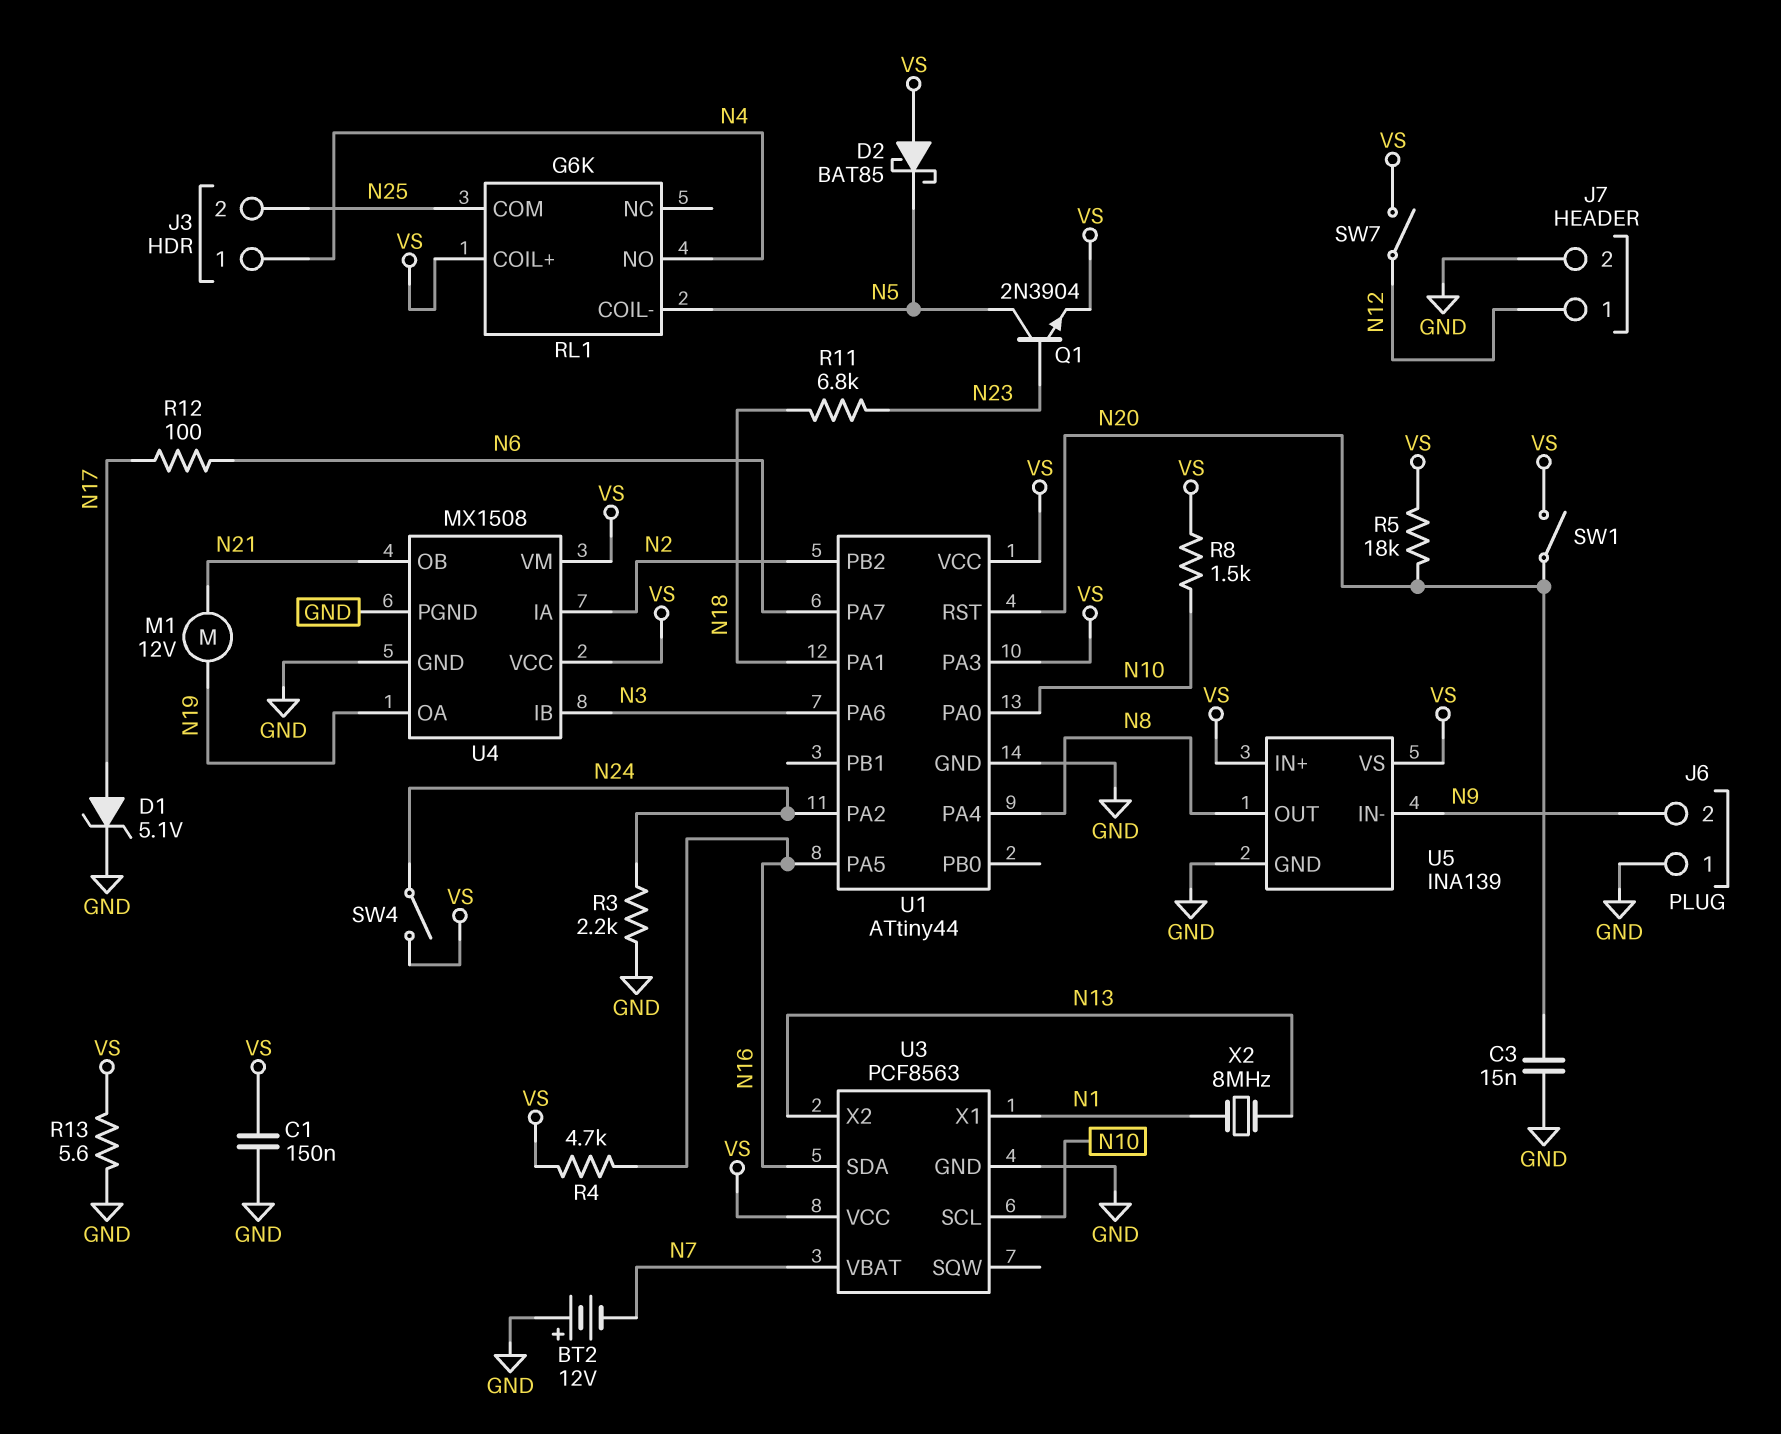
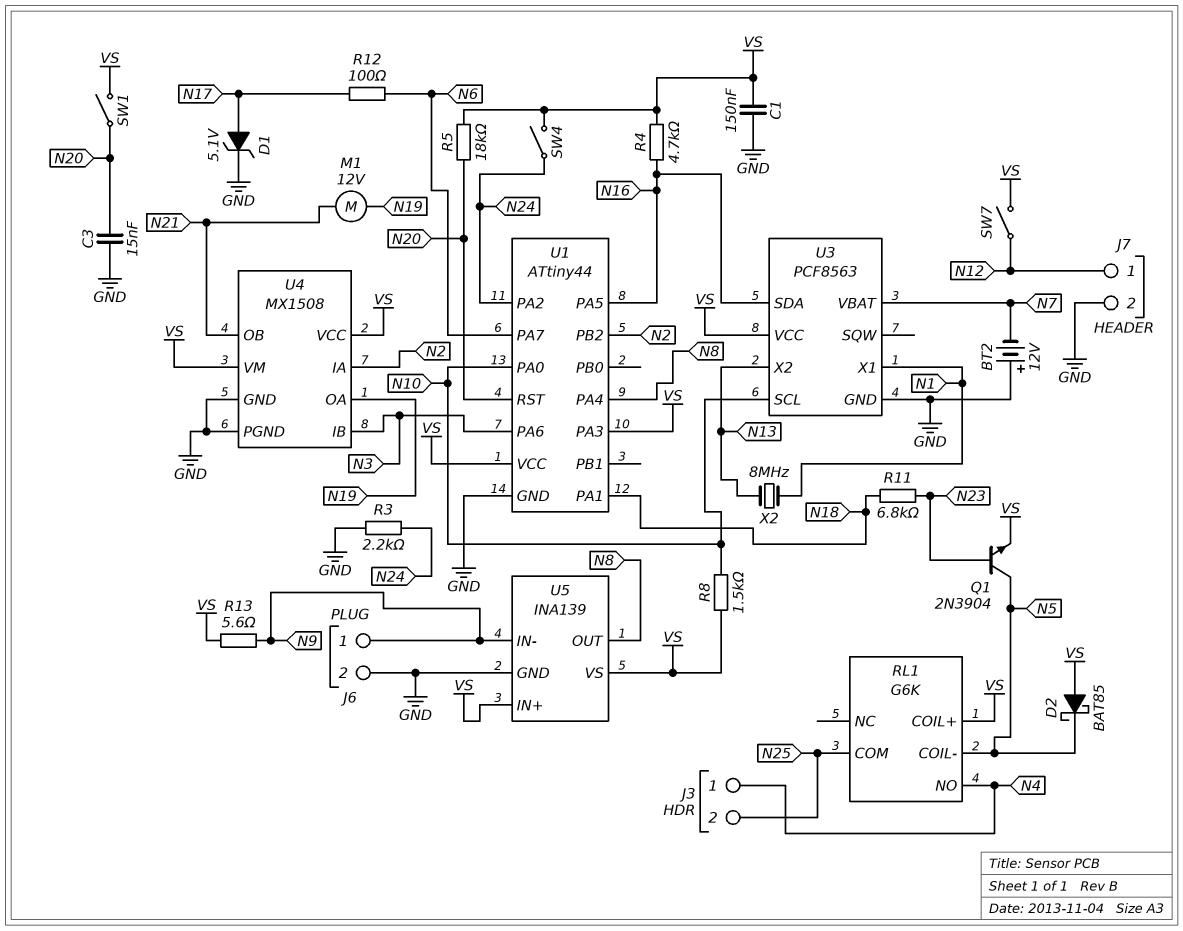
J6 pin 1: GND -> N9
J6 pin 2: N9 -> GND
R13: 5.6 (GND, VS) -> 5.6 (N9, VS)

